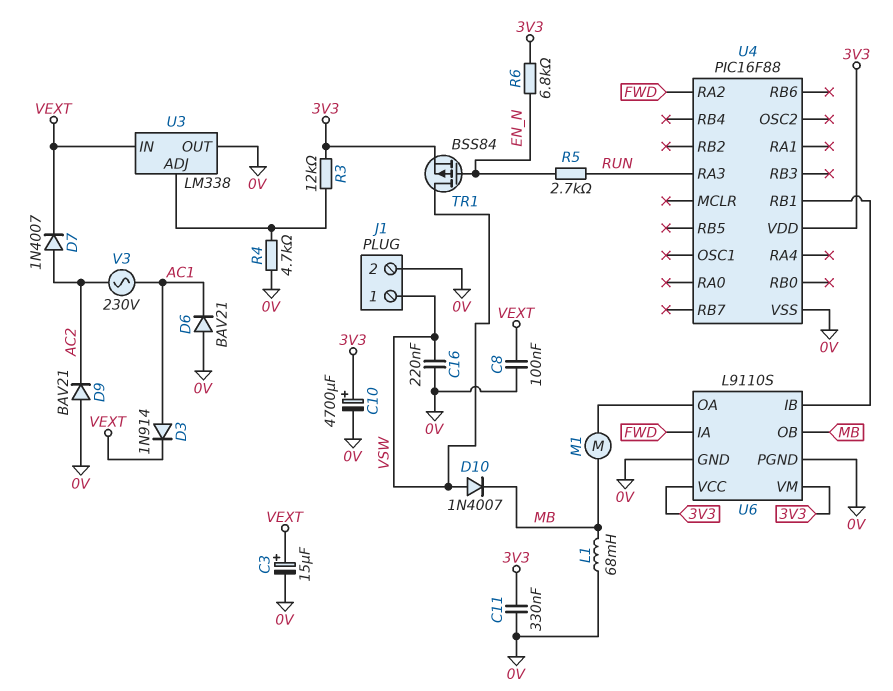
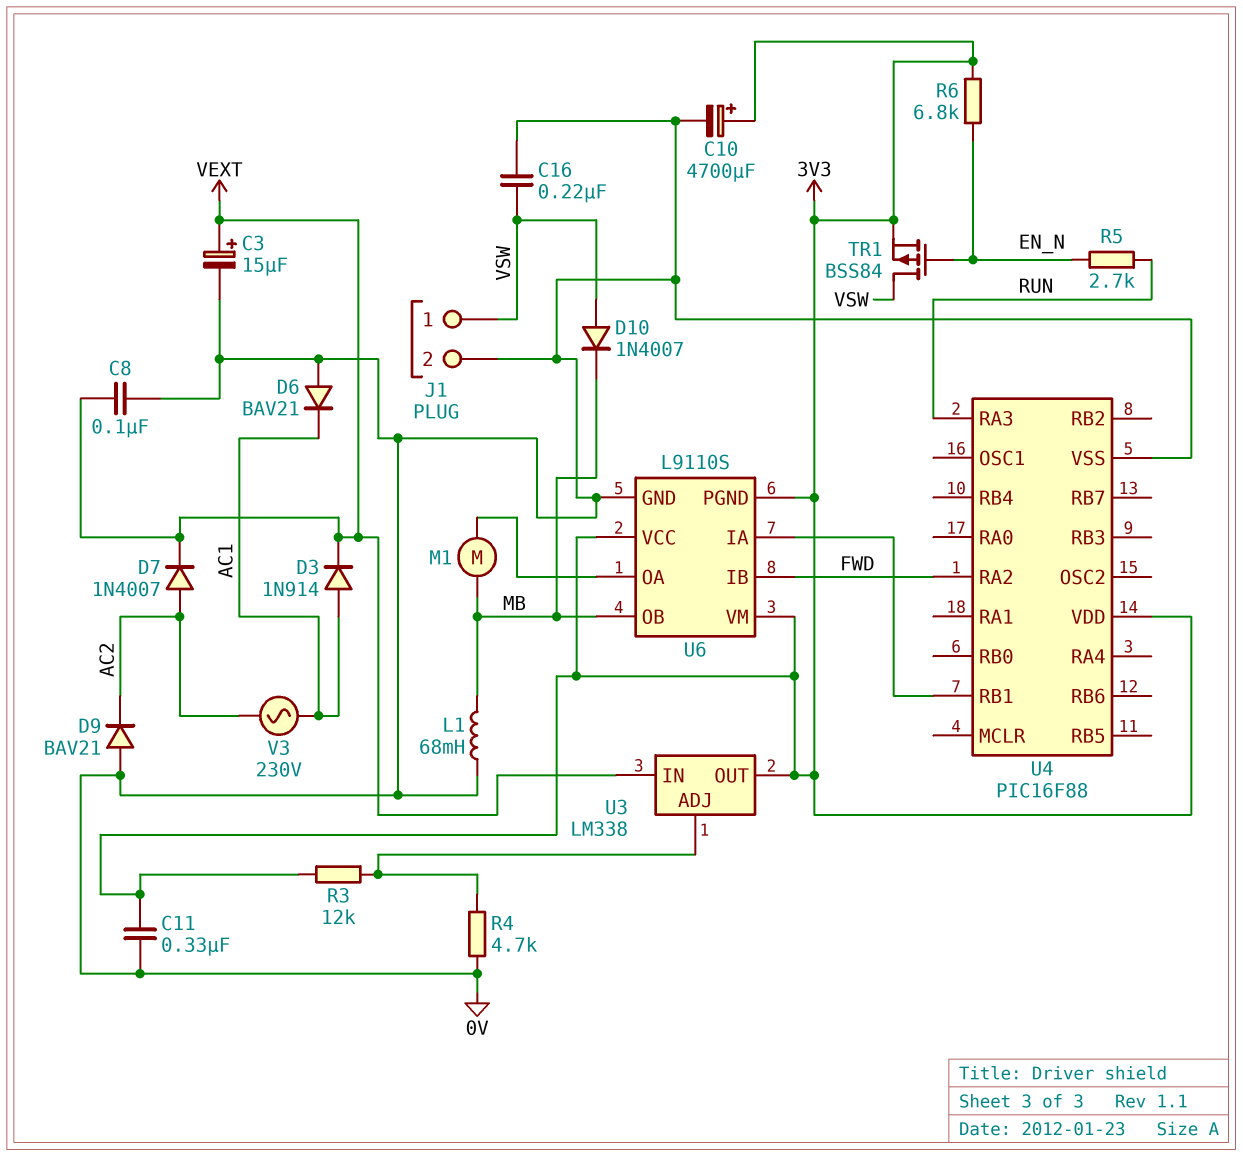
U3 pin OUT: 0V -> 3V3
U6 pin IA: FWD -> U4/RB1
U6 pin IB: U4/RB1 -> FWD
U6 pin PGND: 0V -> 3V3

